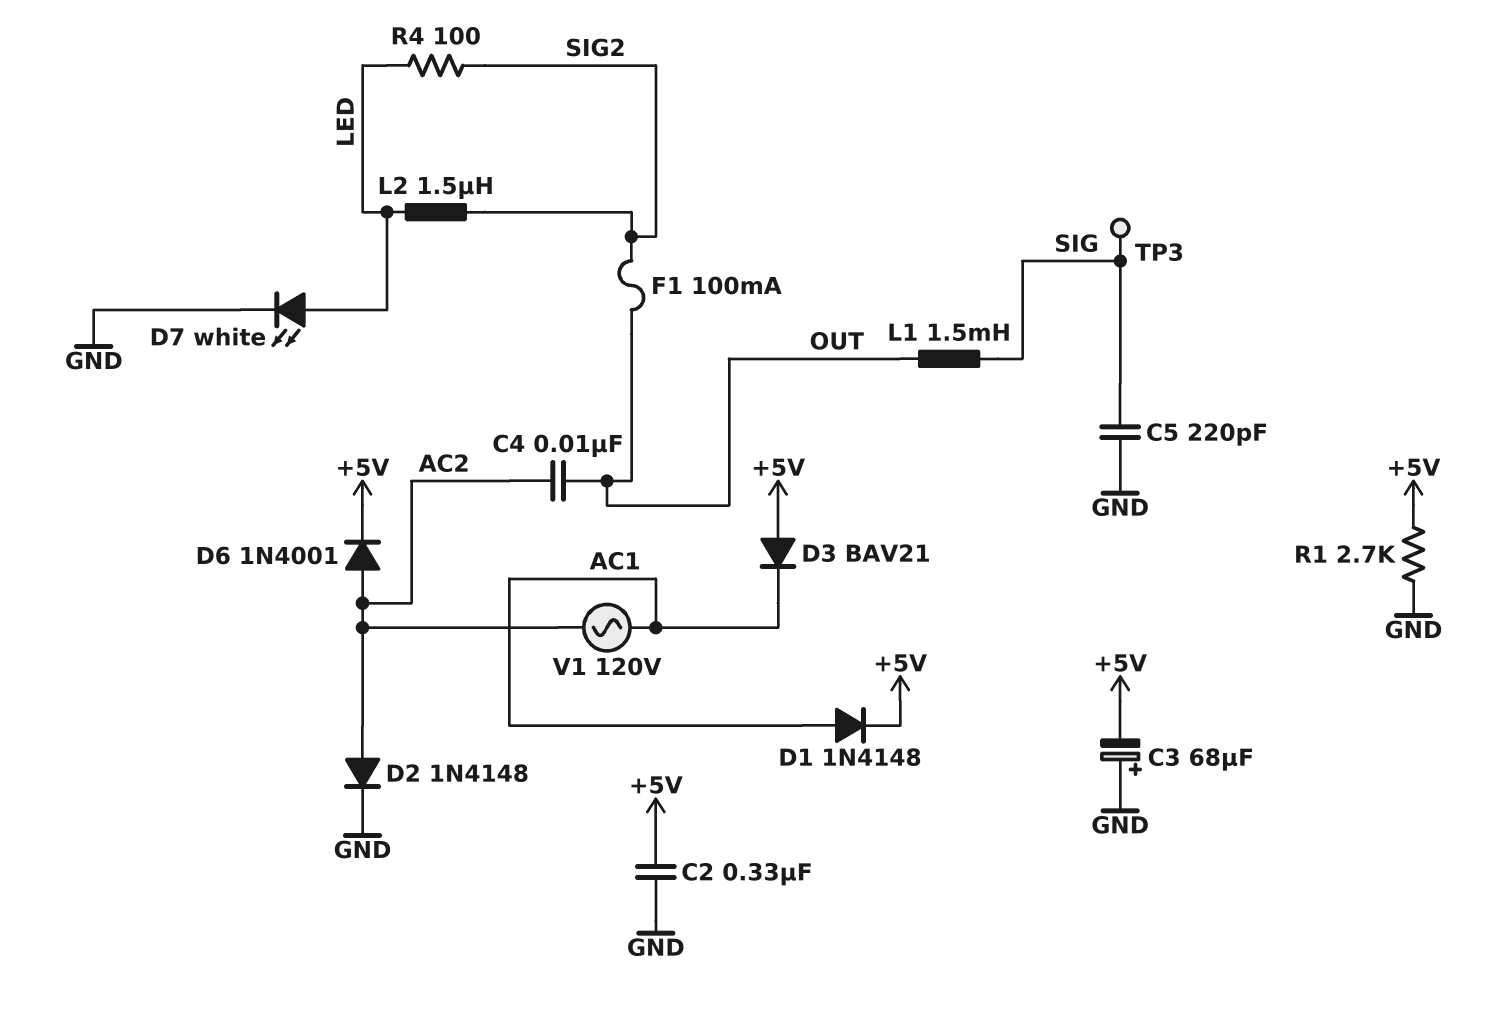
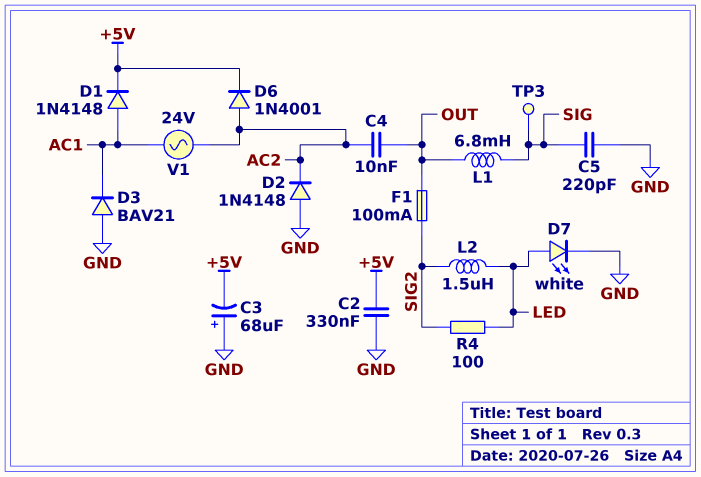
D2: diode 1N4148 (A AC2, K GND) -> diode 1N4148 (A GND, K AC2)
D3: diode BAV21 (A +5V, K AC1) -> diode BAV21 (A GND, K AC1)
L1: 1.5mH (OUT, SIG) -> 6.8mH (OUT, SIG)
R1: 2.7k (+5V, GND) -> none
V1: AC 120V (AC1, AC2) -> AC 24V (AC1, AC2)

